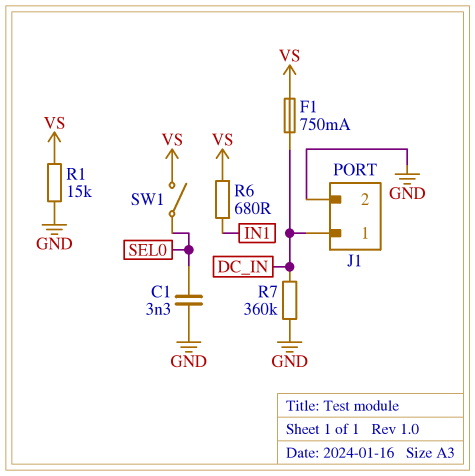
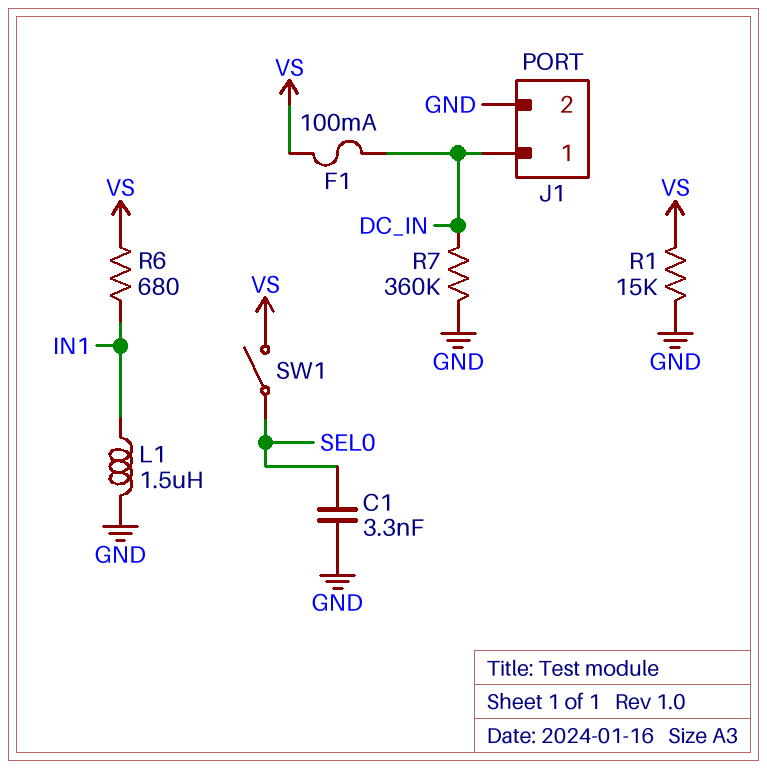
F1: 750mA (DC_IN, VS) -> 100mA (DC_IN, VS)
L1: none -> 1.5uH (GND, IN1)

